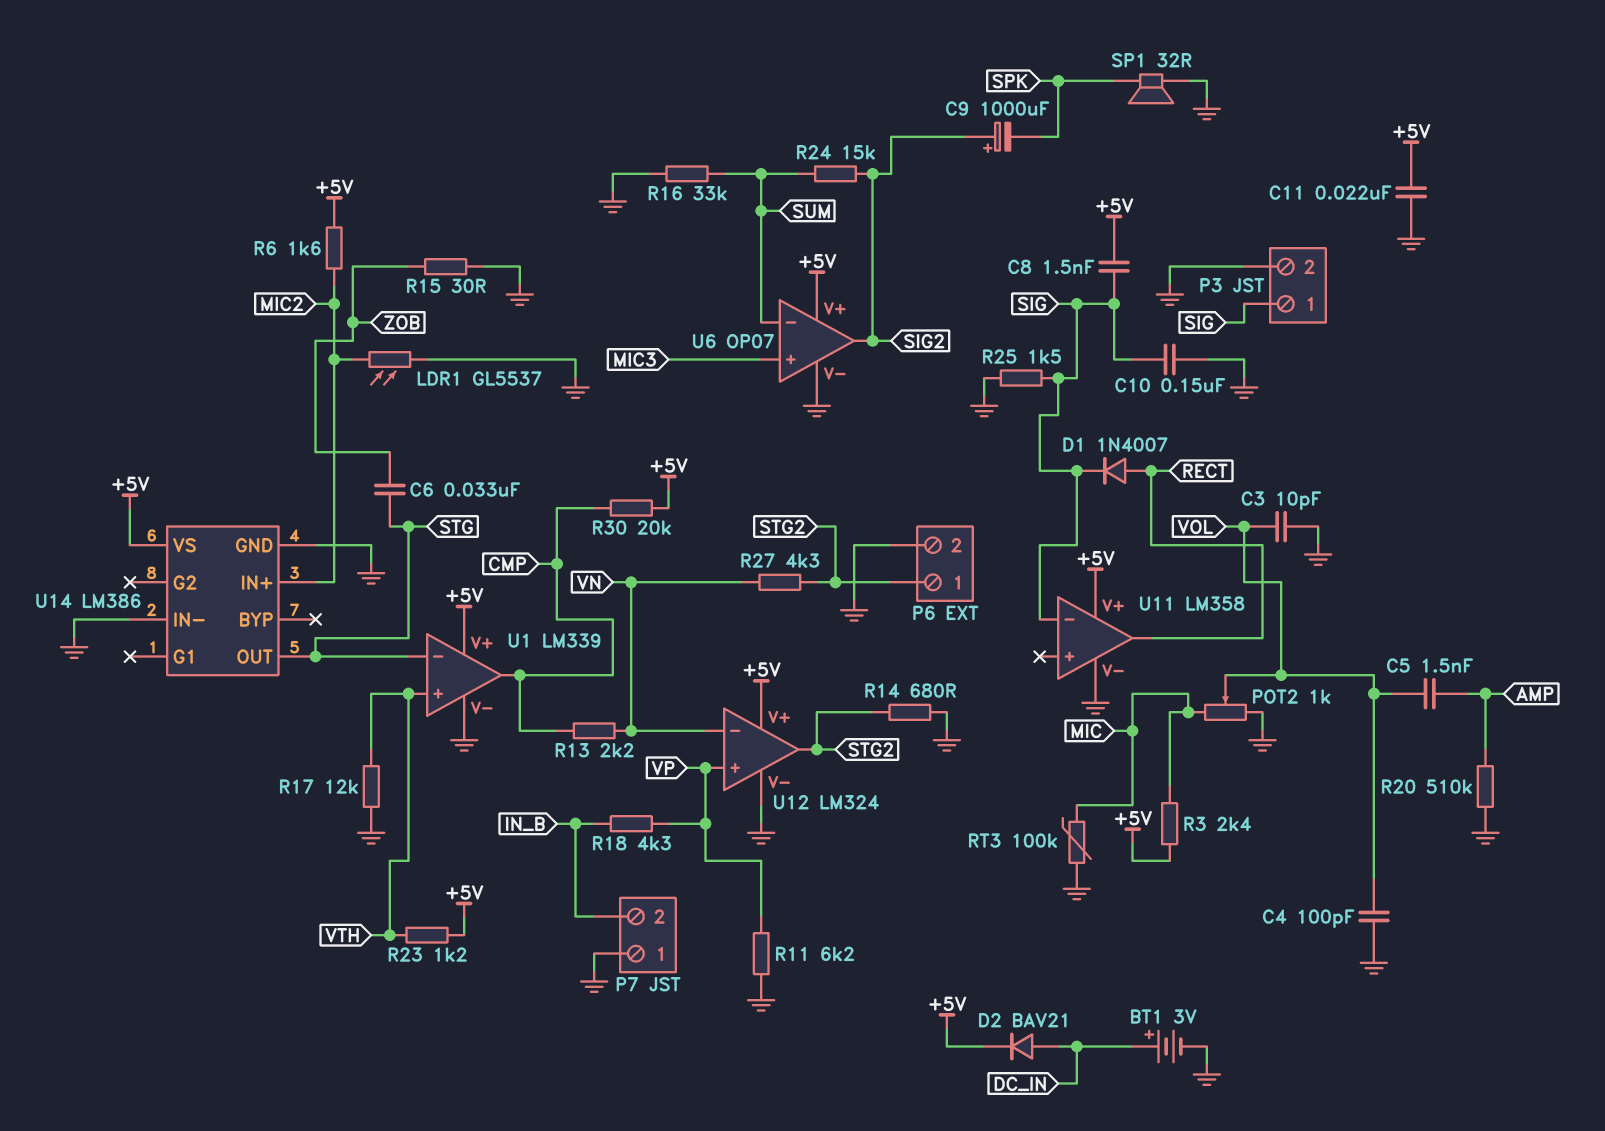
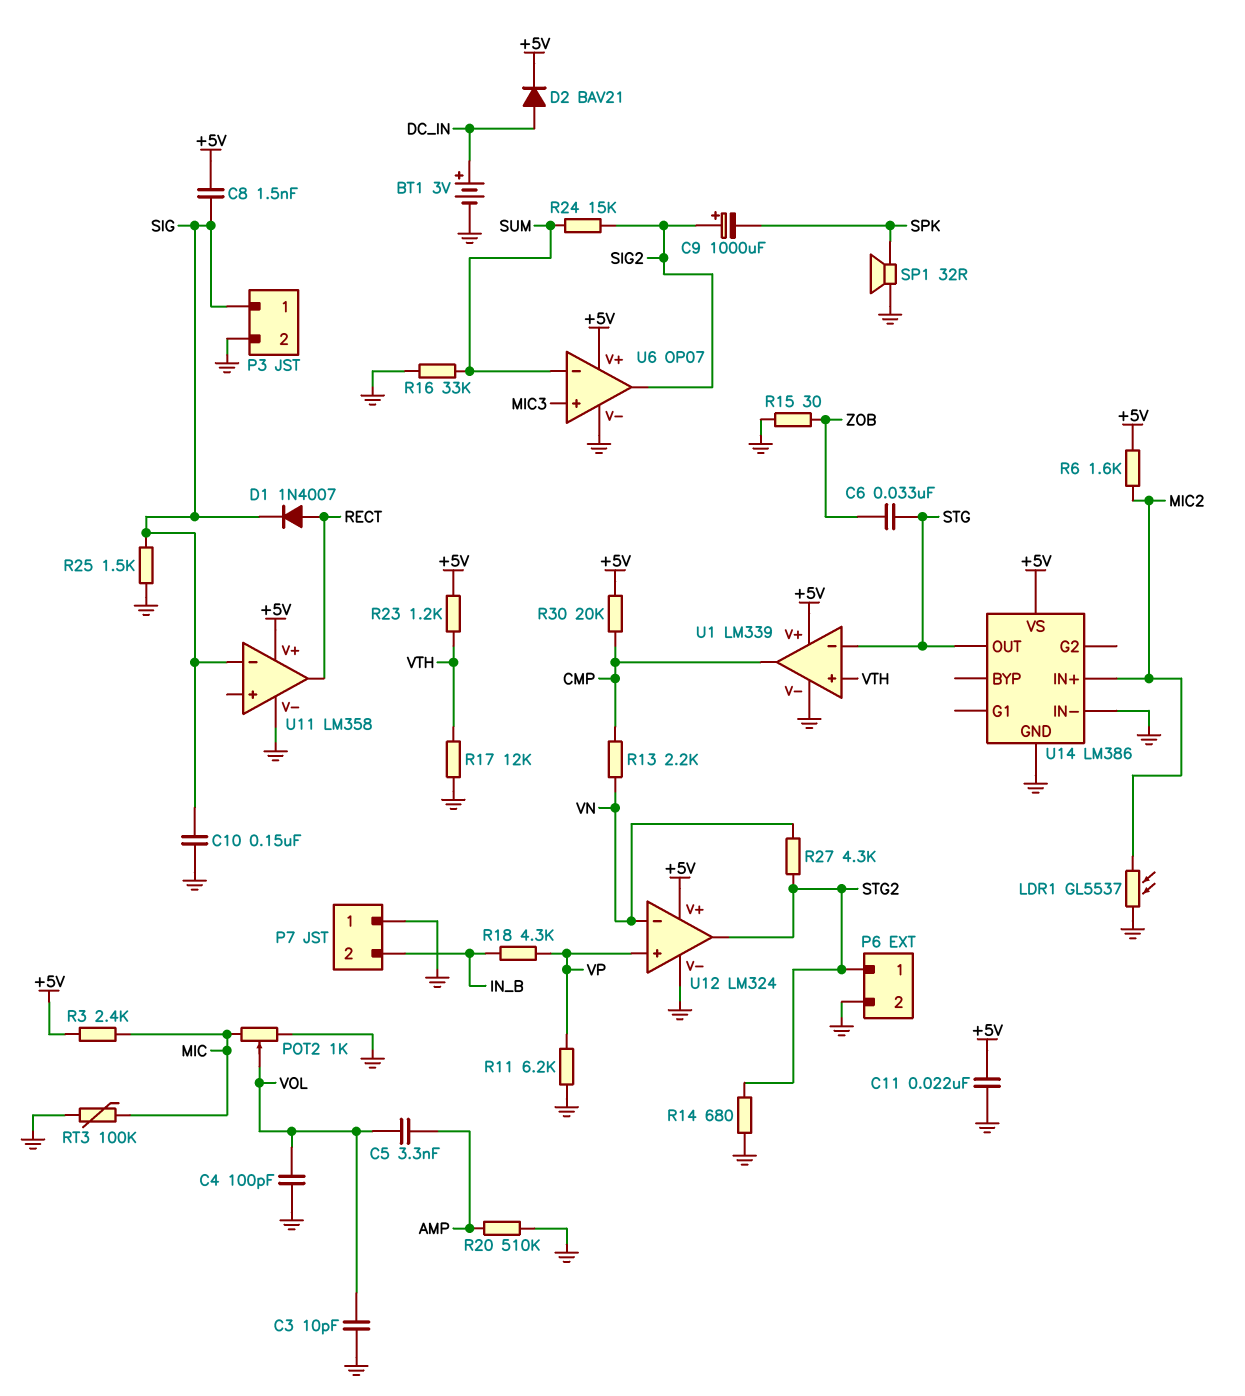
C5: 1.5nF (AMP, VOL) -> 3.3nF (AMP, VOL)

